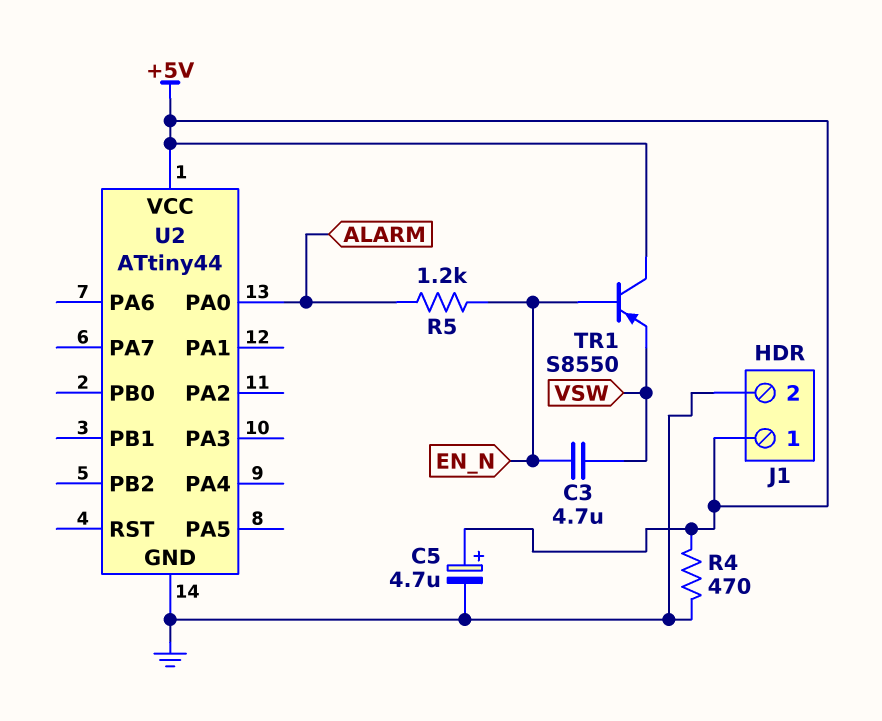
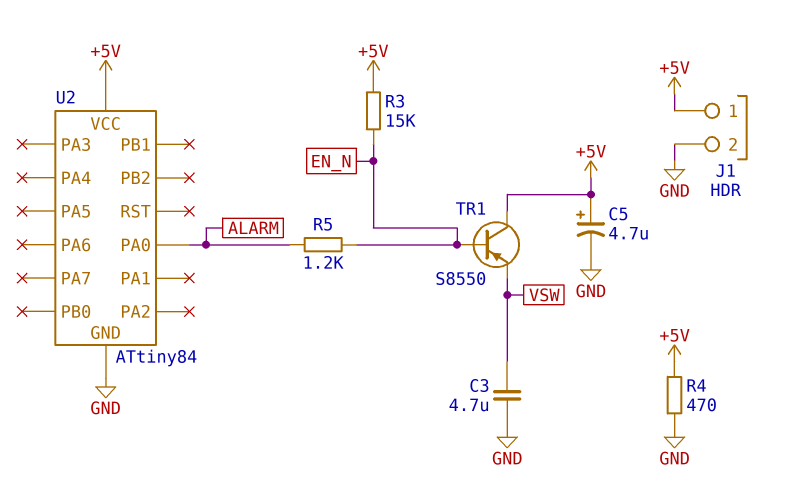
C3: 4.7uF (EN_N, VSW) -> 4.7uF (GND, VSW)
R3: none -> 15k (+5V, EN_N)
U2: ATtiny44 -> ATtiny84

